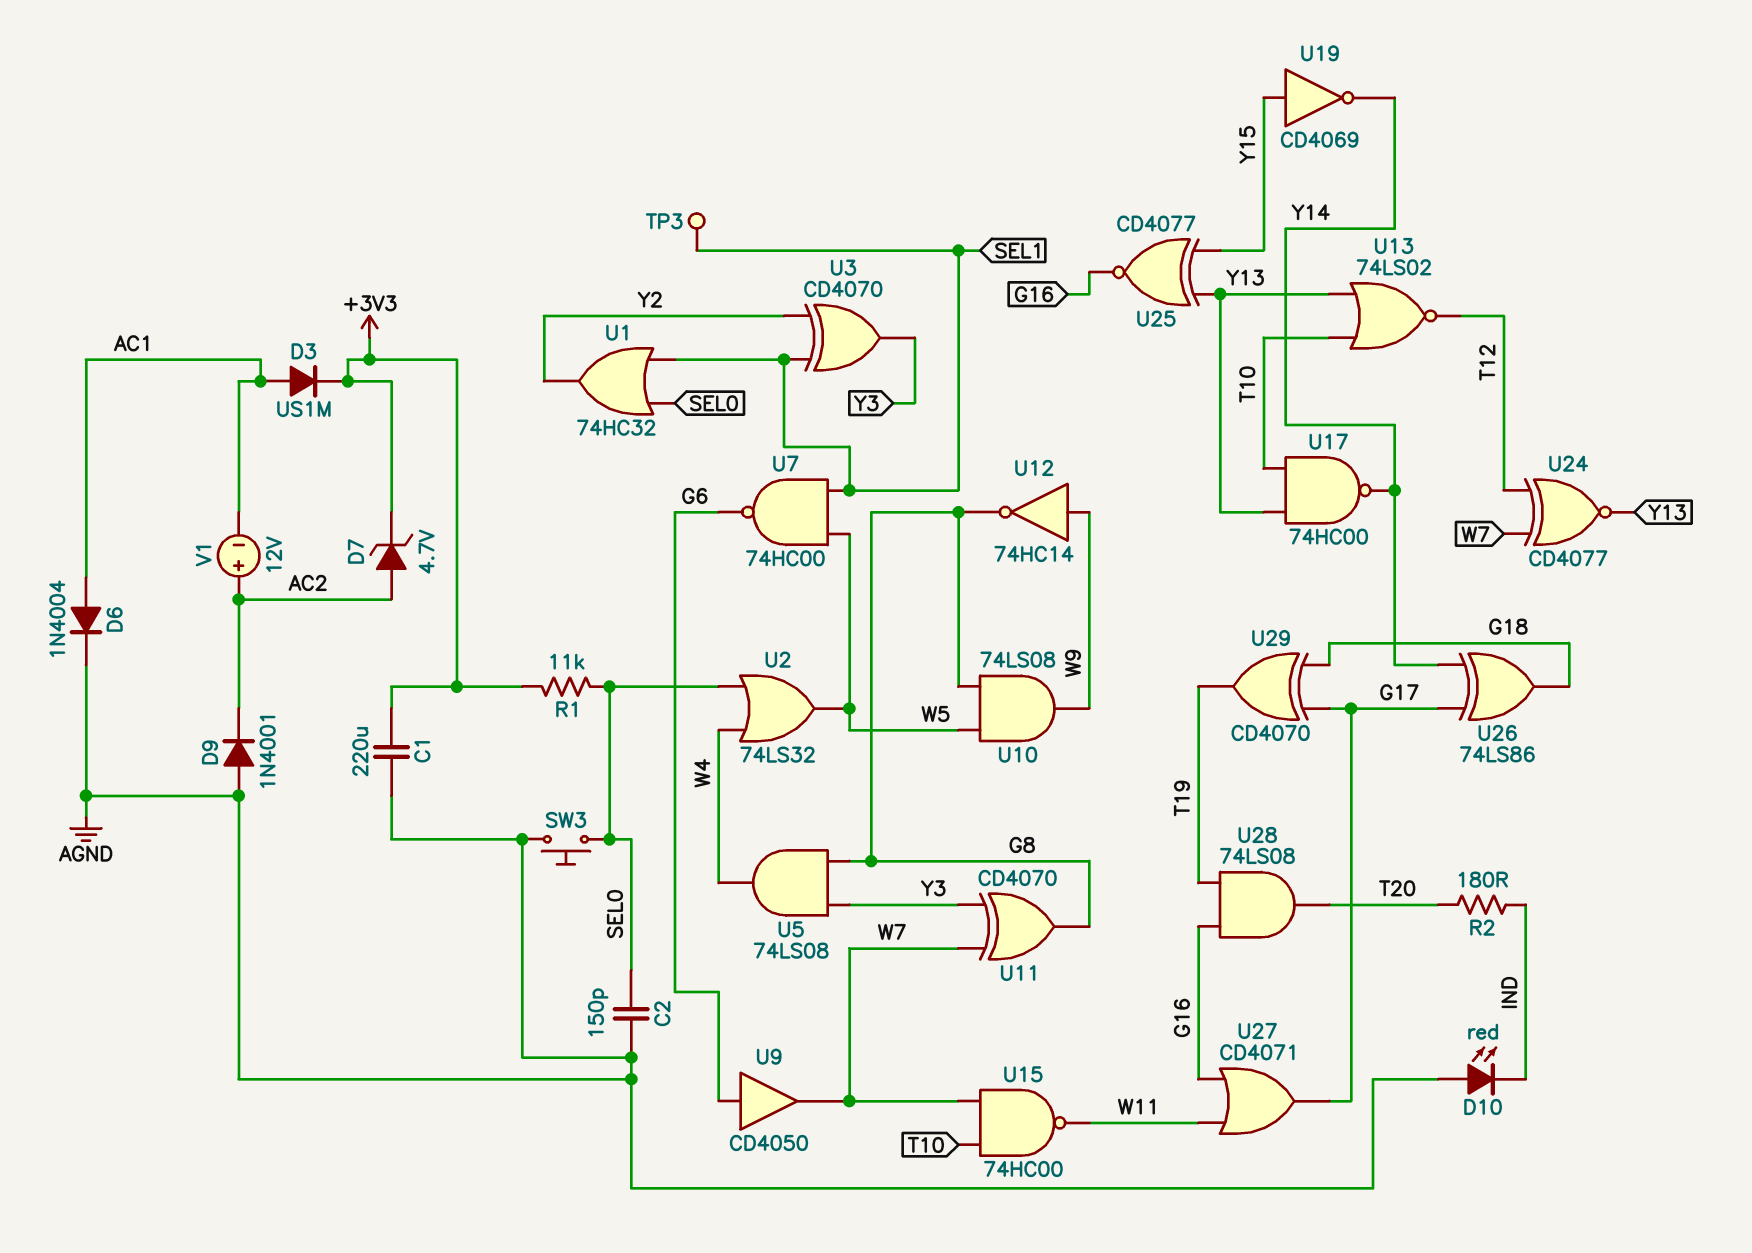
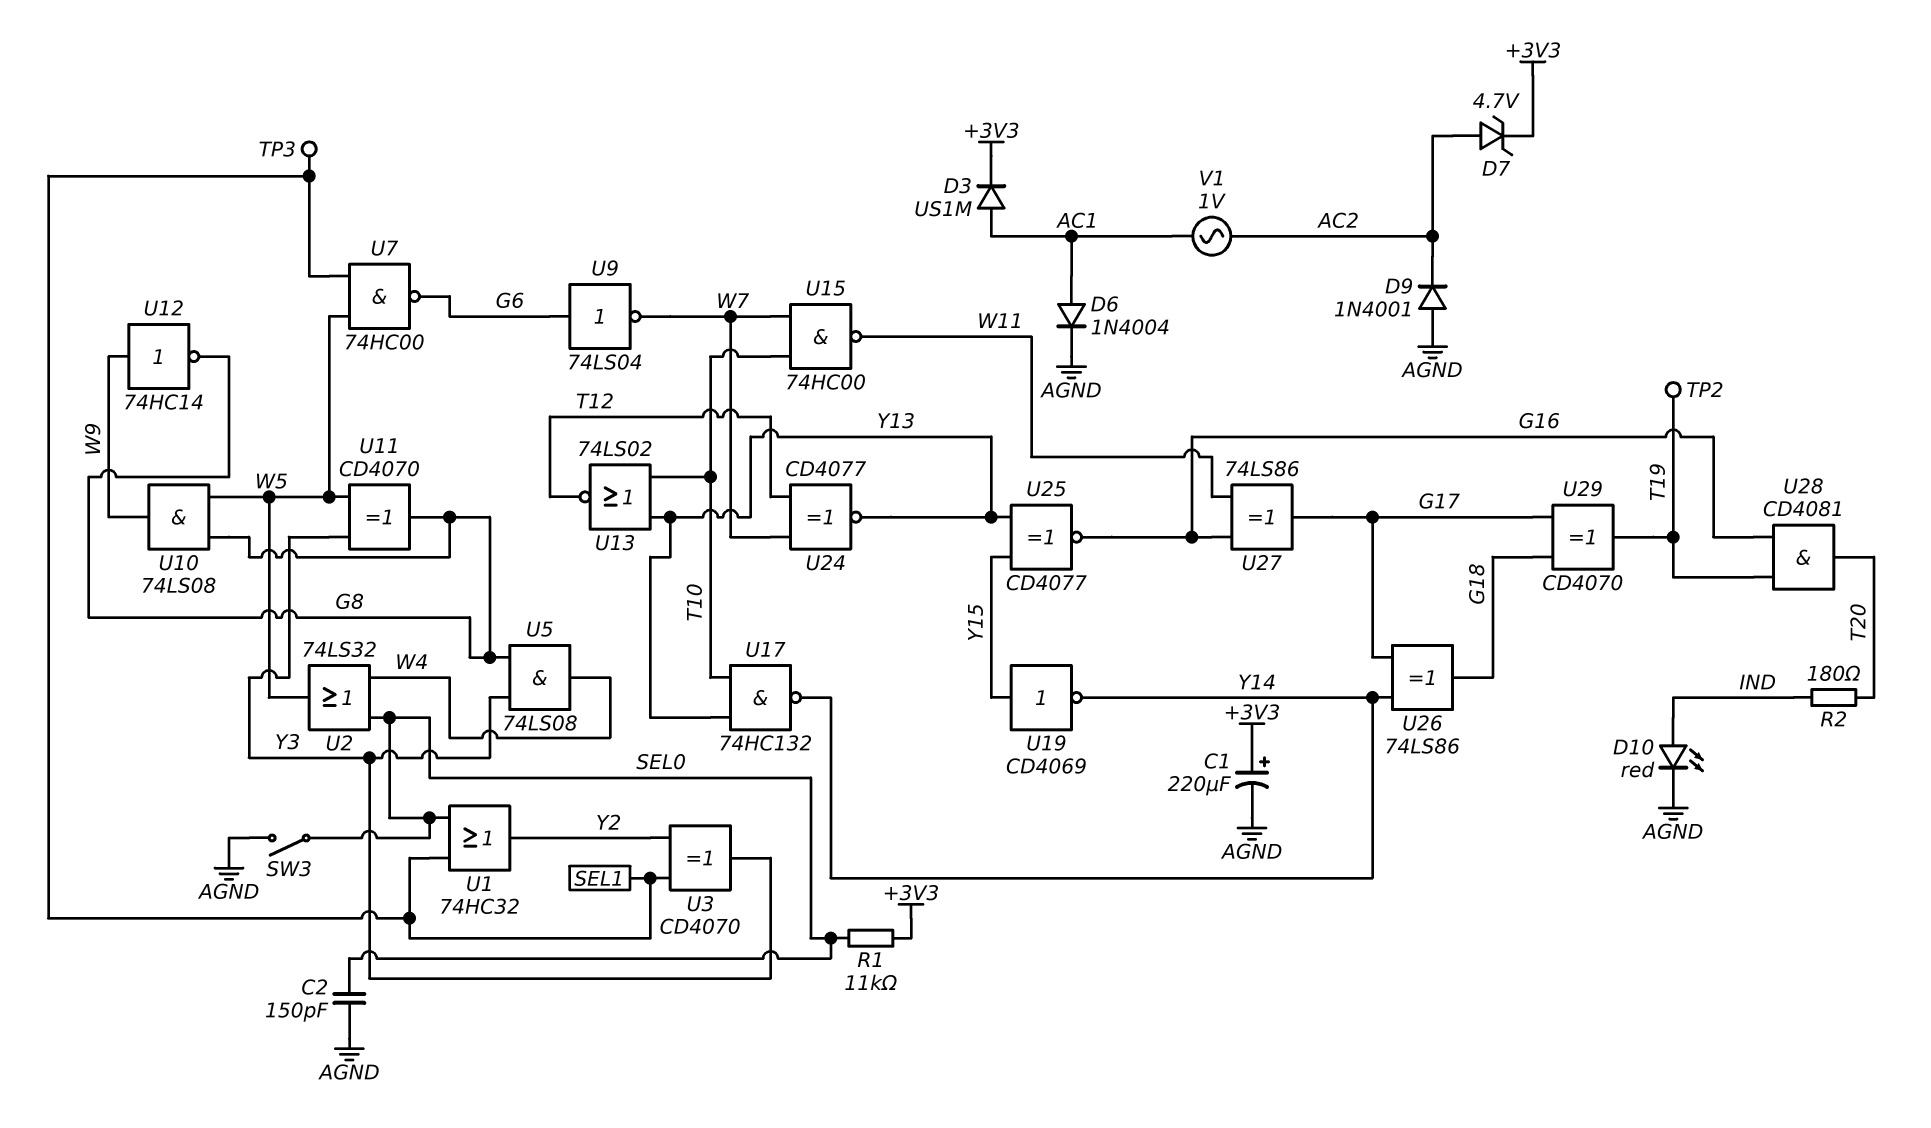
C1: 220uF (+3V3, AGND) -> 220uF (plus +3V3, minus AGND)
D10: LED red (A AGND, K IND) -> LED red (A IND, K AGND)
SW3: button (AGND, SEL0) -> switch (AGND, SEL0)
TP2: none -> test point (T19)
U9: buffer CD4050 (in G6, out W7) -> NOT 74LS04 (in G6, out W7)
U11: XOR CD4070 (in W7, in Y3, out G8) -> XOR CD4070 (in W5, in Y3, out G8)
U17: NAND 74HC00 (in T10, in Y13, out Y14) -> NAND 74HC132 (in T10, in Y13, out Y14)
U27: OR CD4071 (in G16, in W11, out G17) -> XOR 74LS86 (in G16, in W11, out G17)
U28: AND 74LS08 (in G16, in T19, out T20) -> AND CD4081 (in G16, in T19, out T20)
V1: 12V (plus AC2, minus AC1) -> AC 1V (AC1, AC2)

